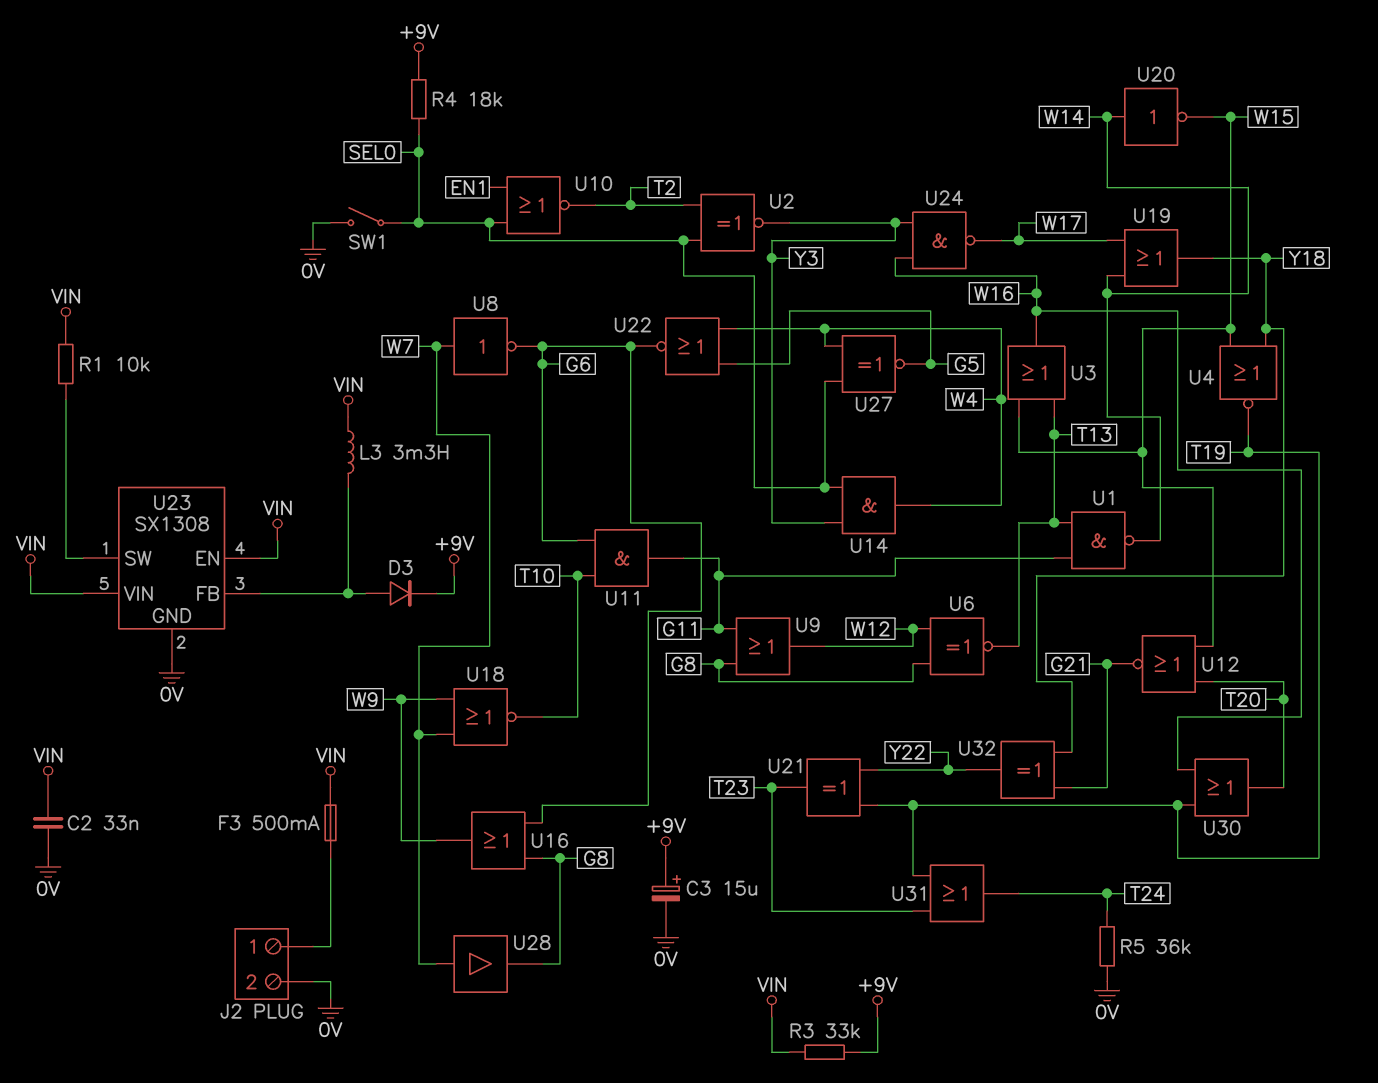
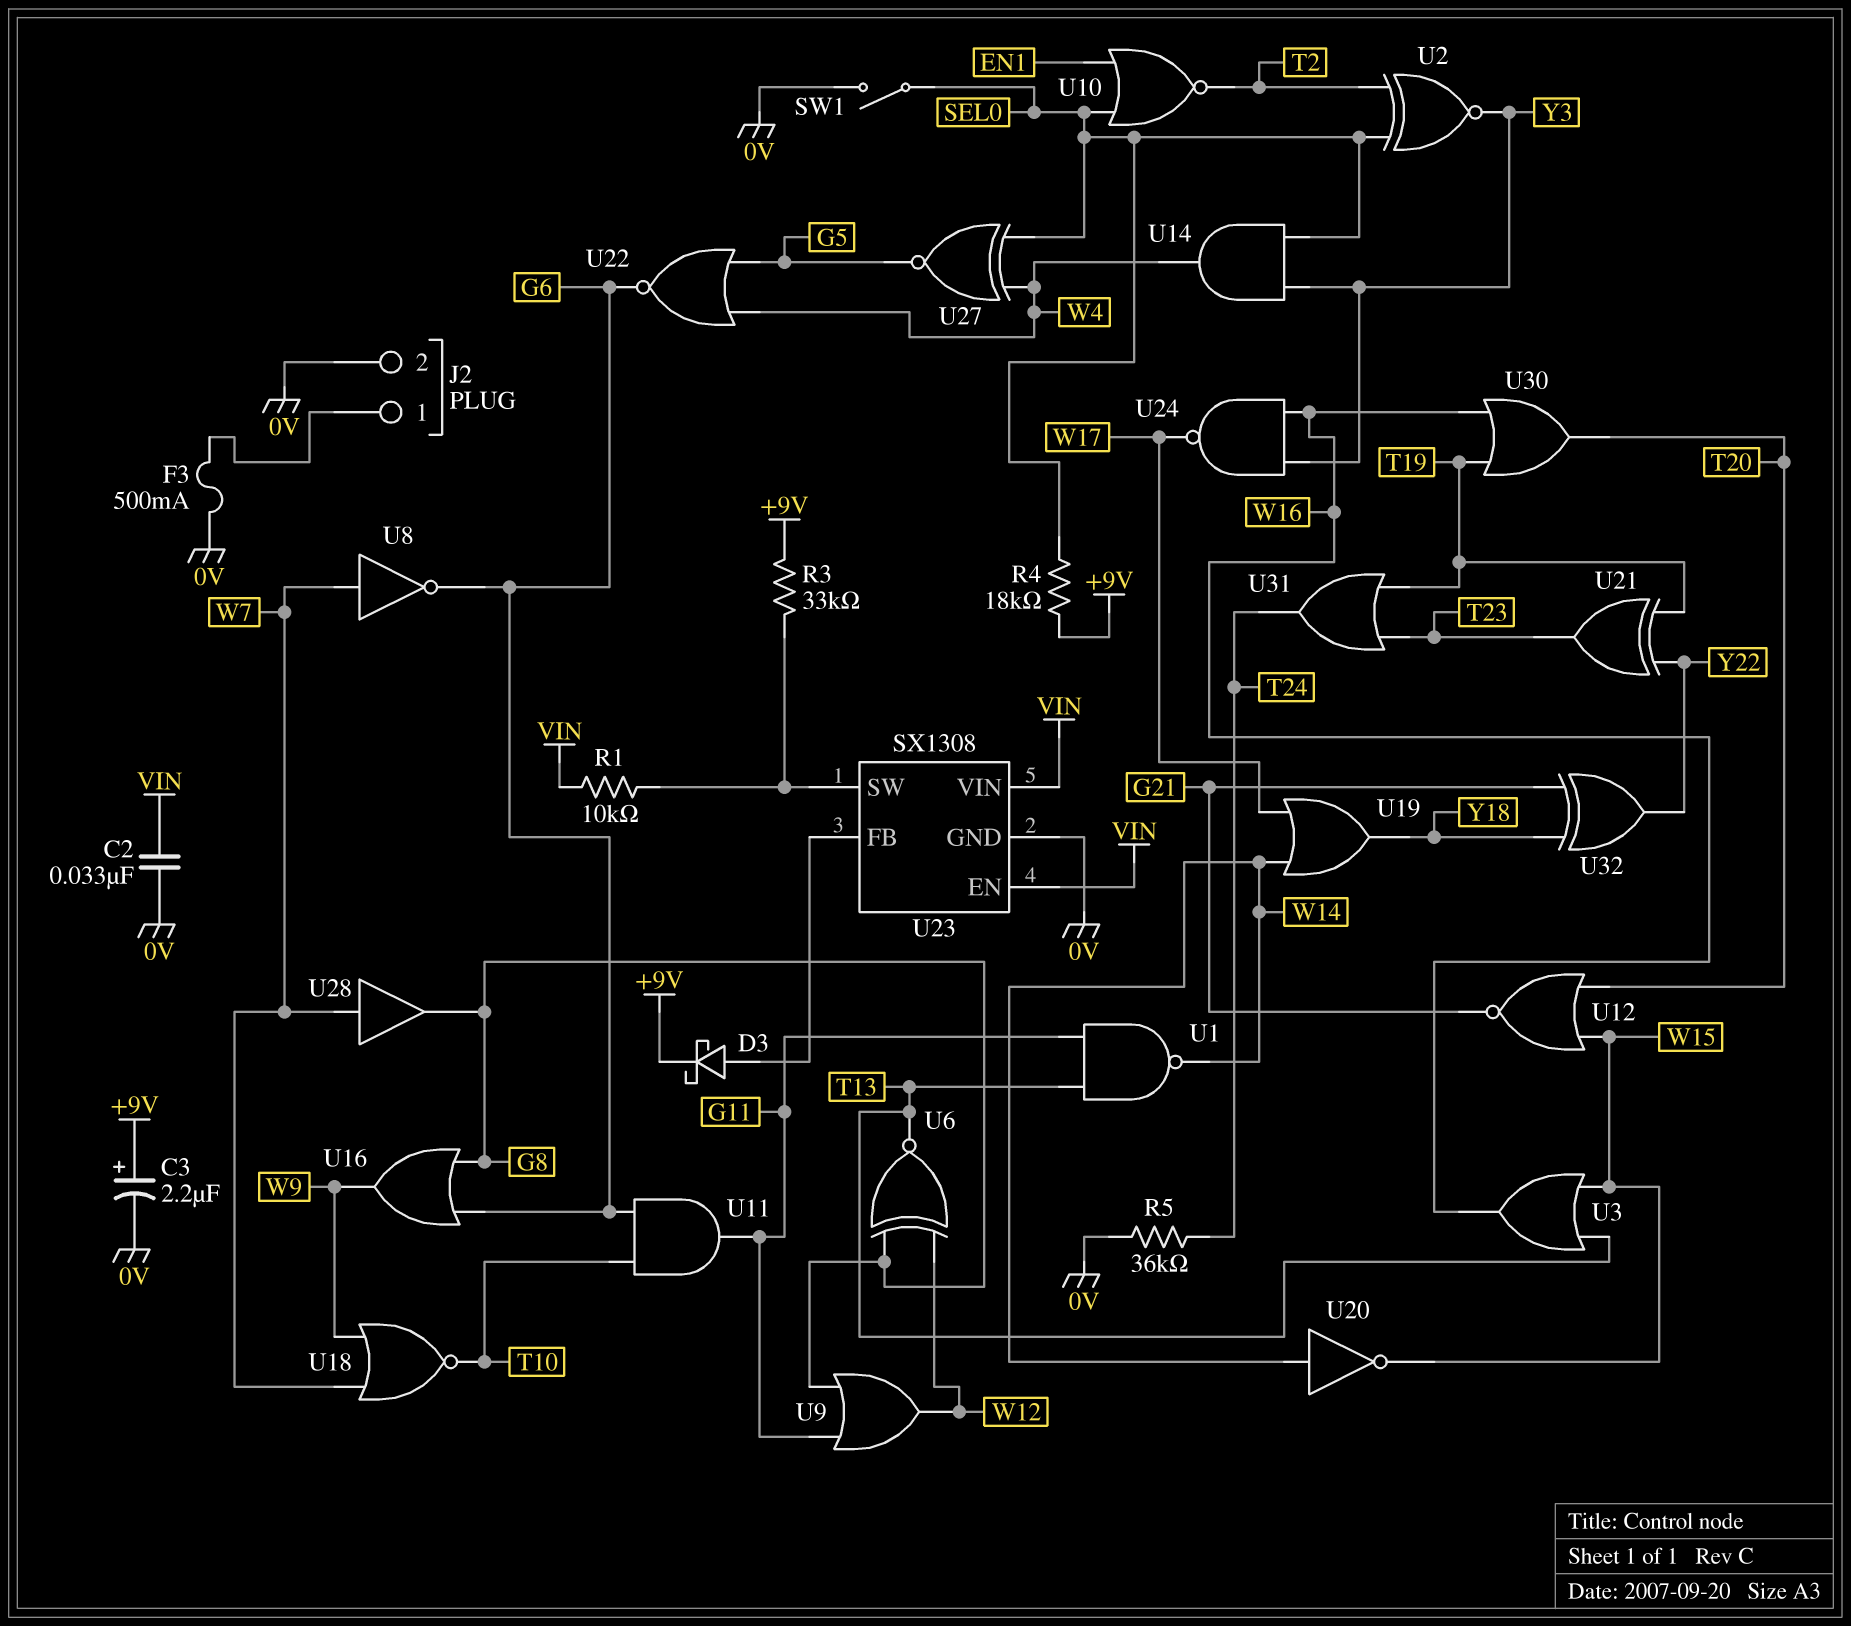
C3: 15uF (plus +9V, minus 0V) -> 2.2uF (plus +9V, minus 0V)
D3: diode (A U23/FB, K +9V) -> schottky (A U23/FB, K +9V)
F3: 500mA (J2/1, VIN) -> 500mA (0V, J2/1)
L3: 3.3mH (U23/FB, VIN) -> none
R3: 33k (+9V, VIN) -> 33k (+9V, U23/SW)
U4: NOR (in W15, in Y18, out T19) -> none

